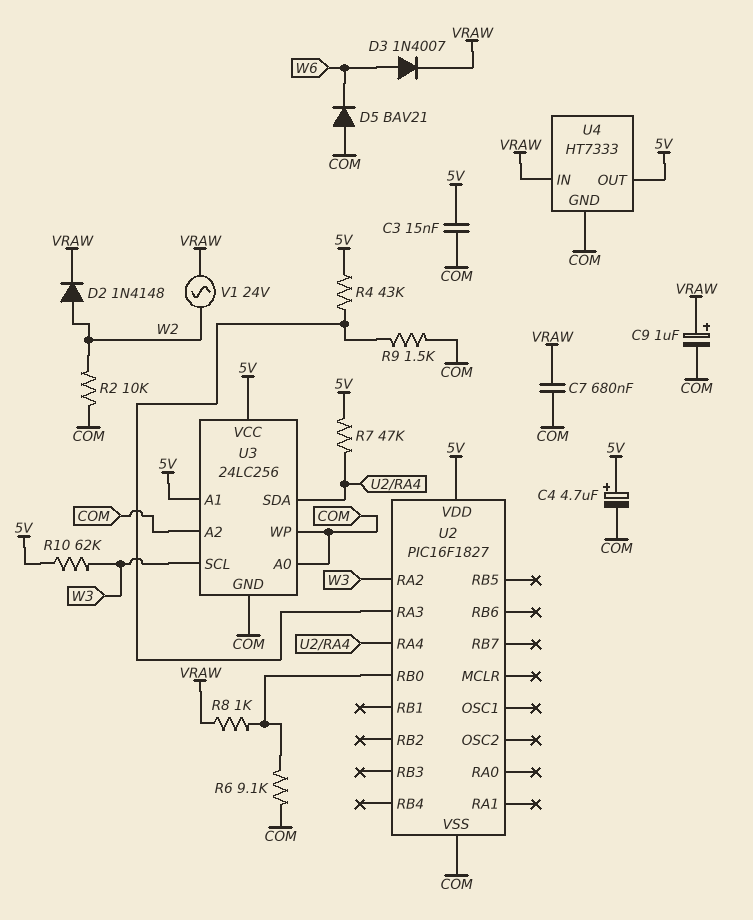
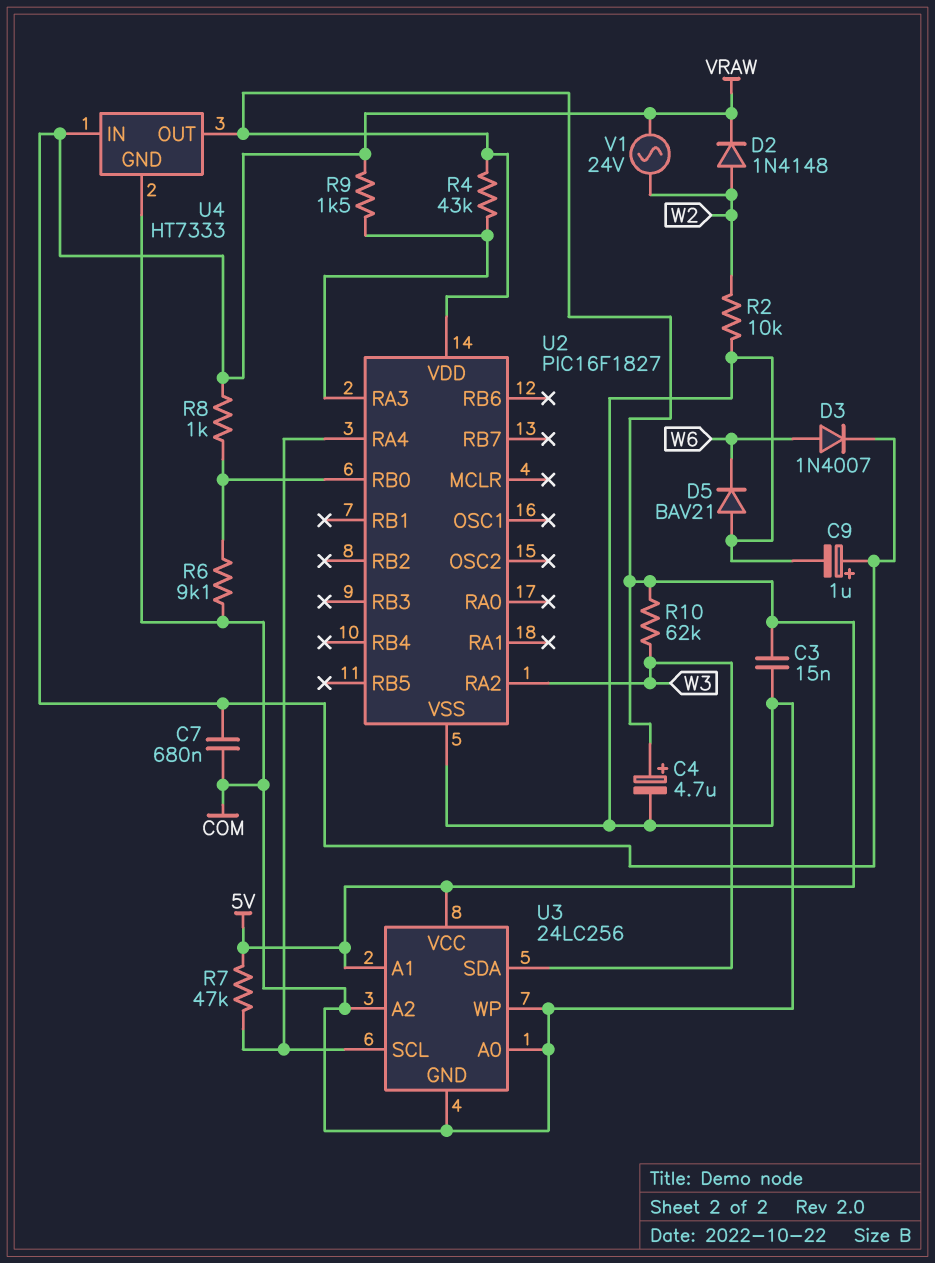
R9: 1.5k (COM, U2/RA3) -> 1.5k (U2/RA3, VRAW)
U3 pin SCL: W3 -> U2/RA4
U3 pin SDA: U2/RA4 -> W3

